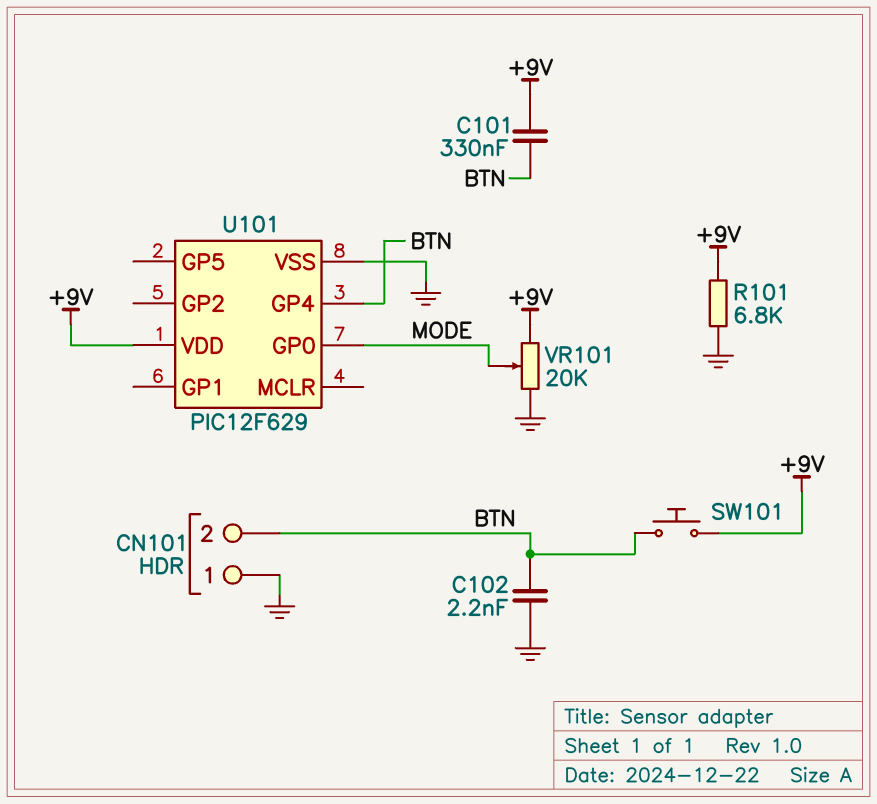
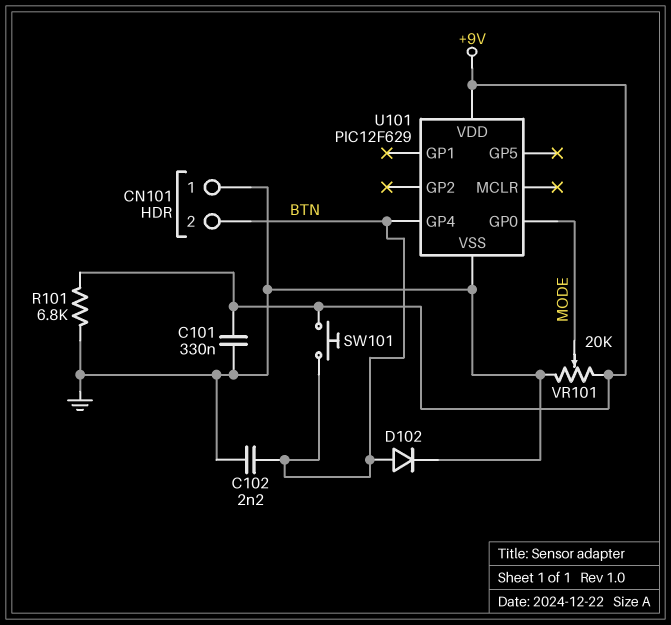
C101: 330nF (+9V, BTN) -> 330nF (+9V, GND)
D102: none -> diode (A BTN, K GND)

